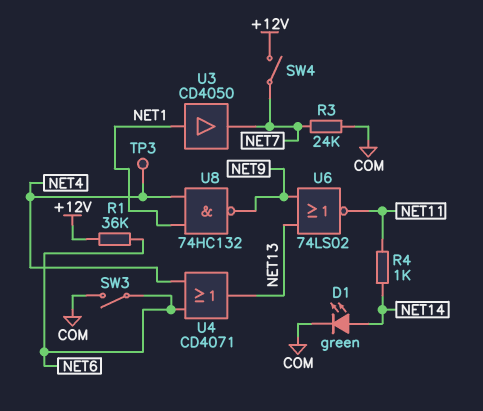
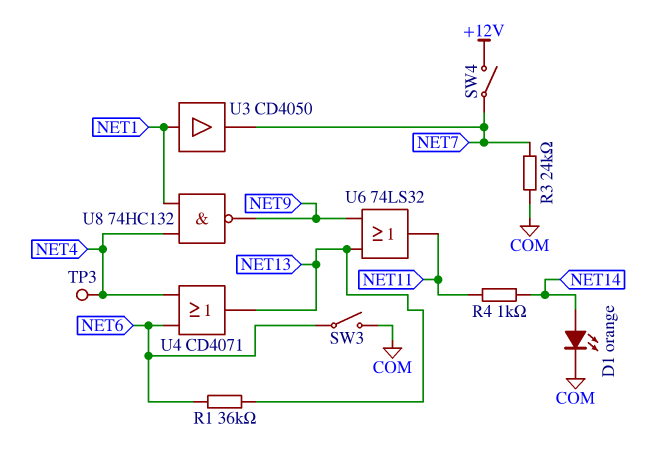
D1: LED green (A NET14, K COM) -> LED orange (A NET14, K COM)
R1: 36k (+12V, NET6) -> 36k (NET6, NET13)
U6: NOR 74LS02 (in NET9, in NET13, out NET11) -> OR 74LS32 (in NET9, in NET13, out NET11)

